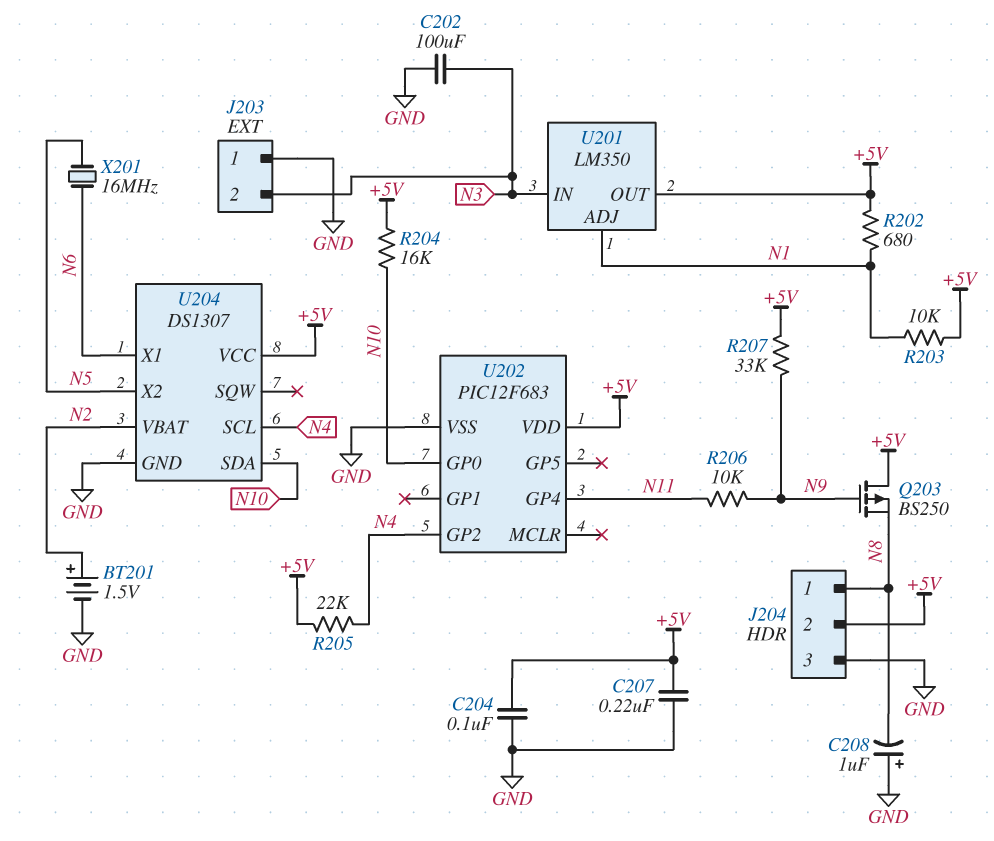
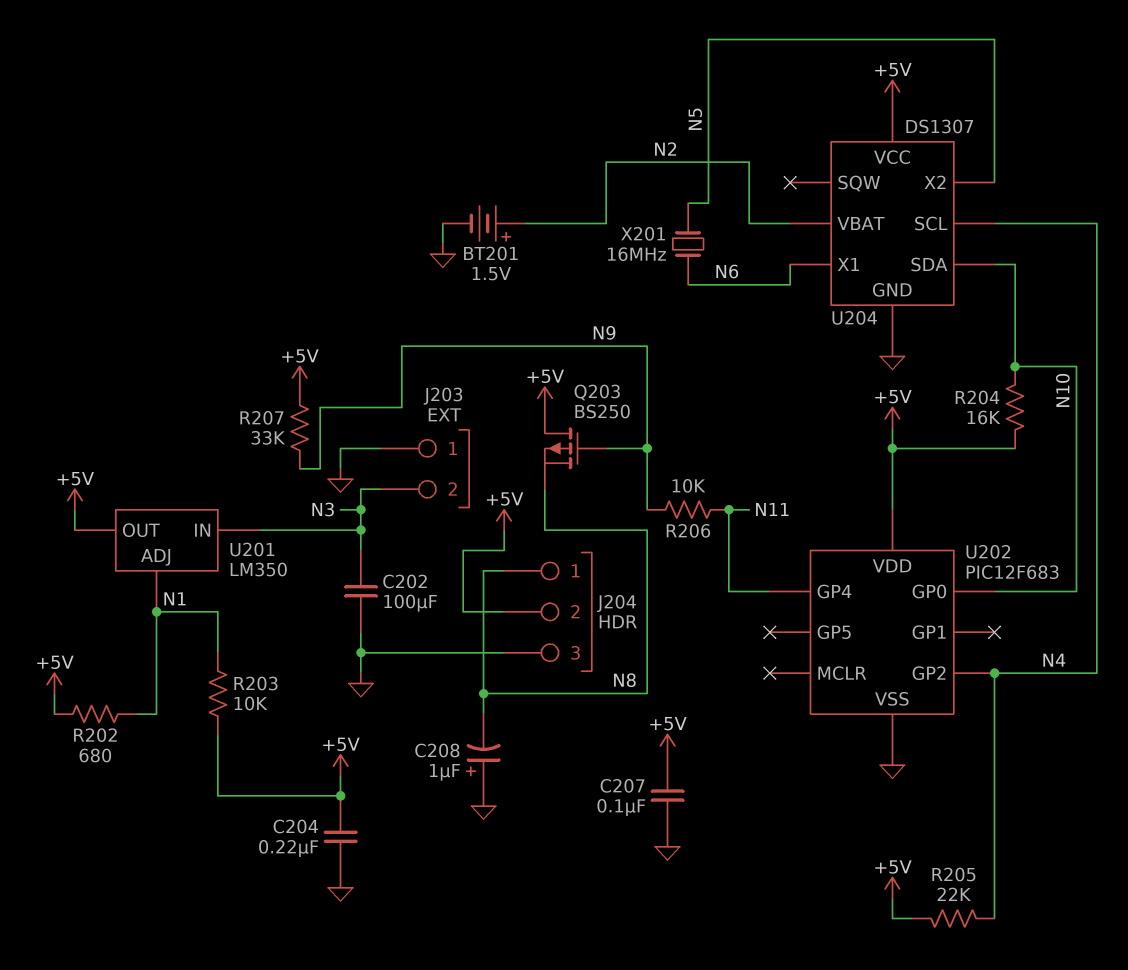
C204: 100nF (+5V, GND) -> 220nF (+5V, GND)
C207: 220nF (+5V, GND) -> 100nF (+5V, GND)

